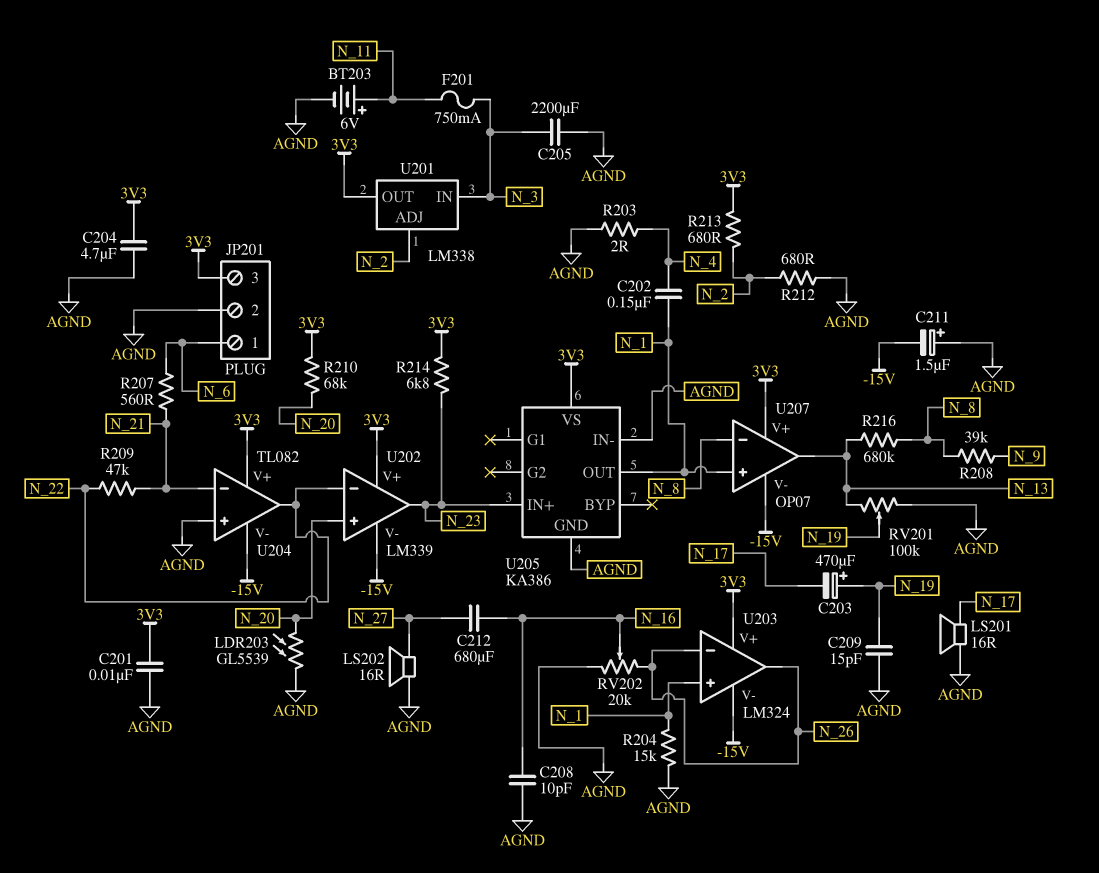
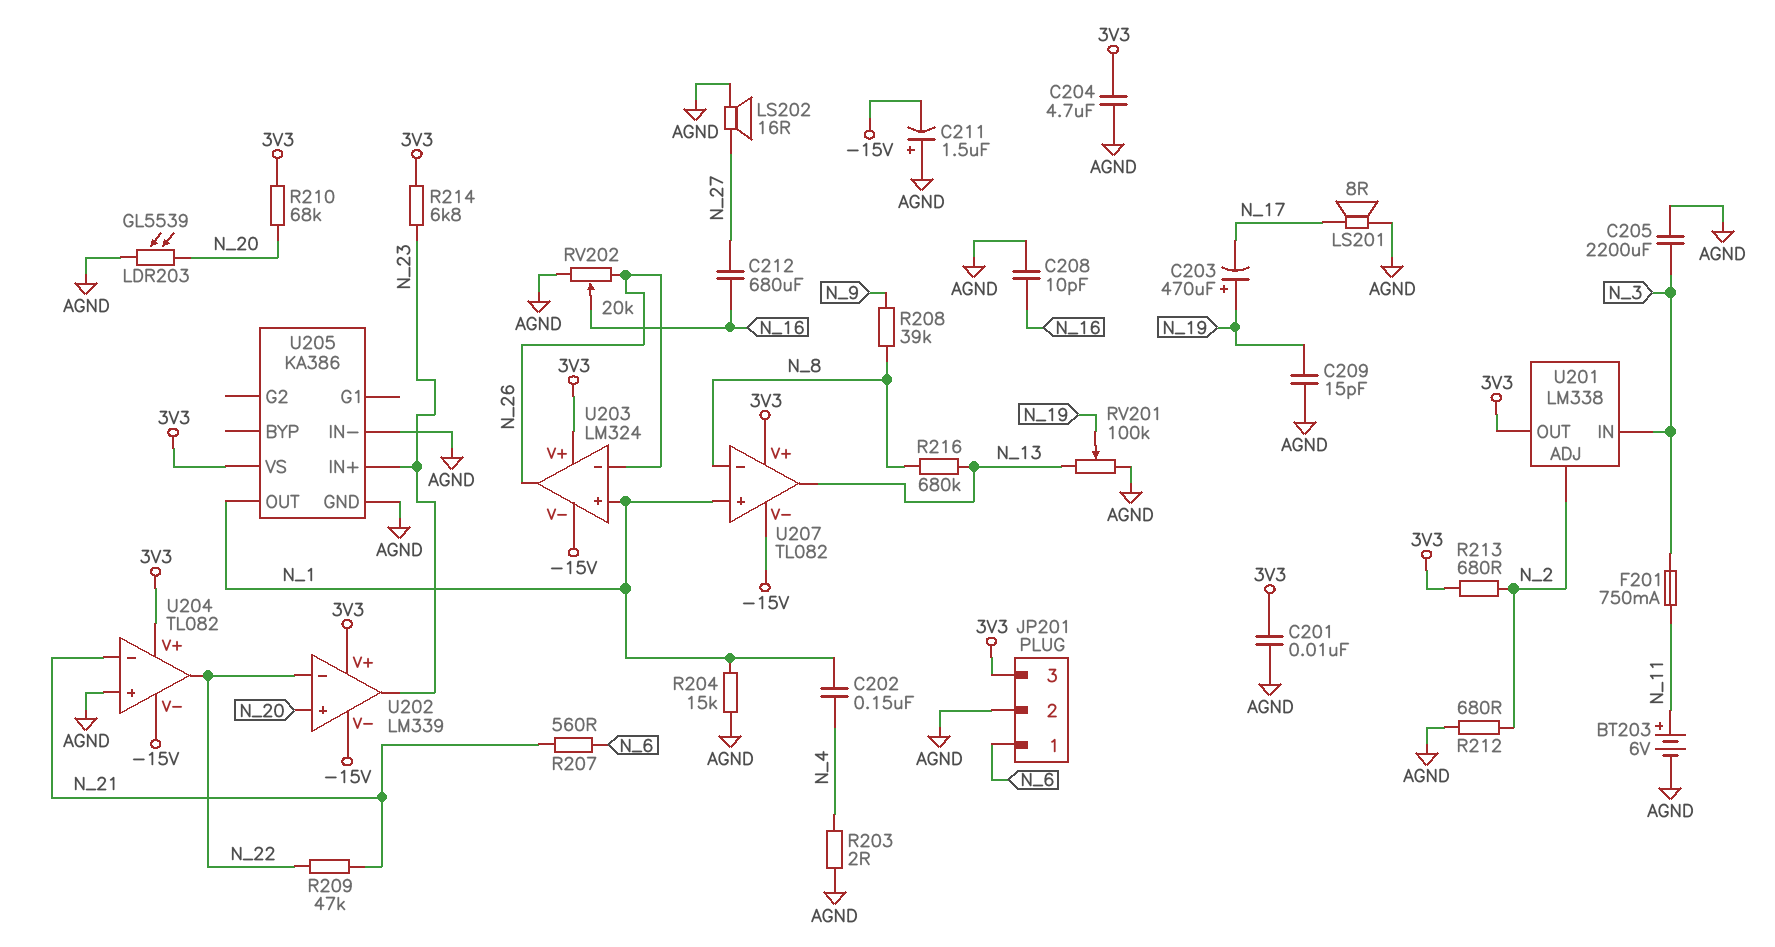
LS201: speaker 16R (AGND, N_17) -> speaker 8R (AGND, N_17)
U207: OP07 -> TL082

